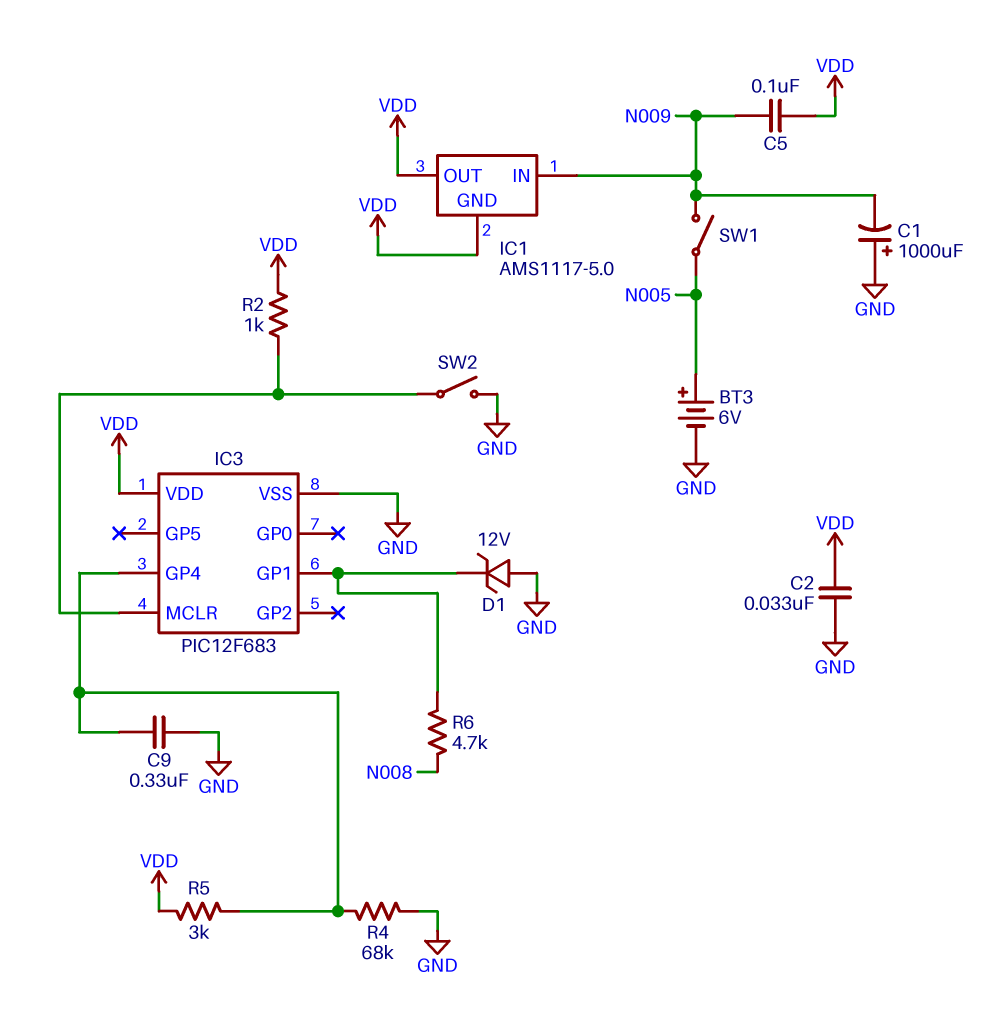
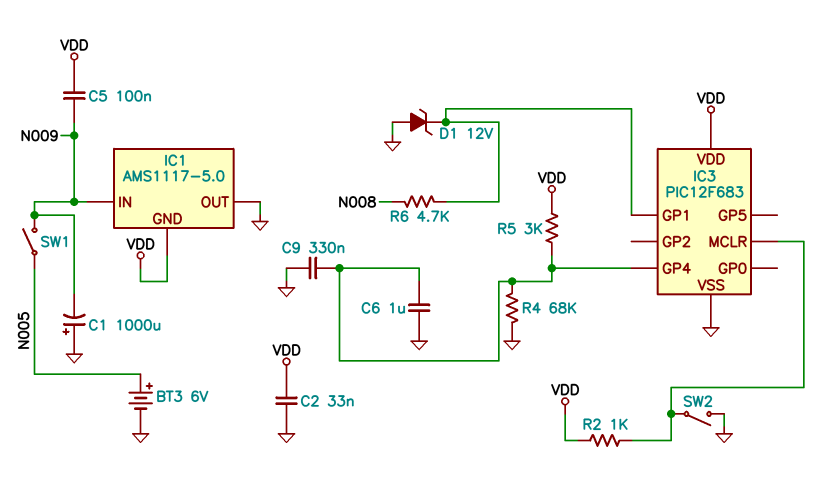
C6: none -> 1uF (GND, IC3/GP4)
IC1 pin OUT: VDD -> GND

